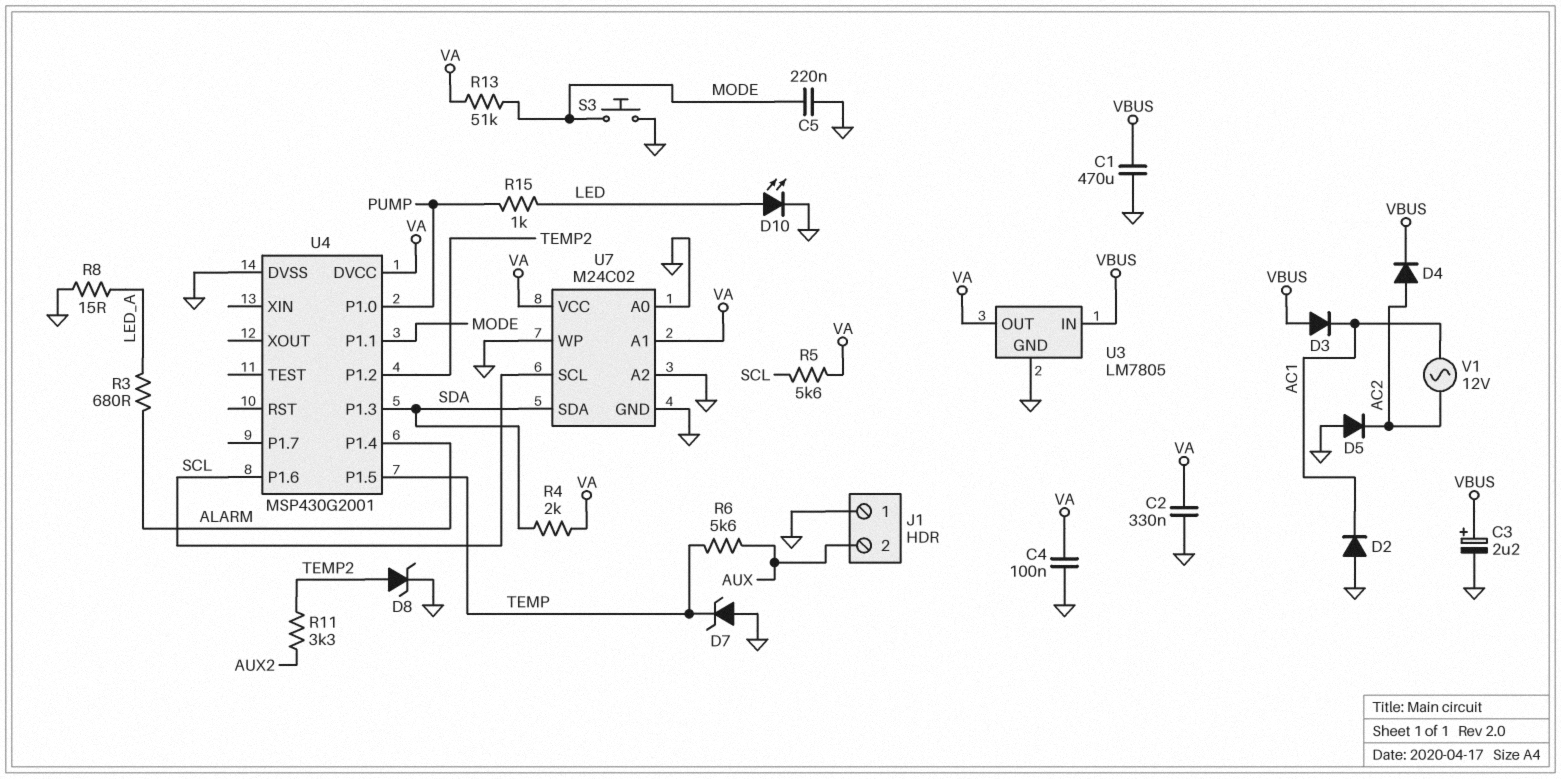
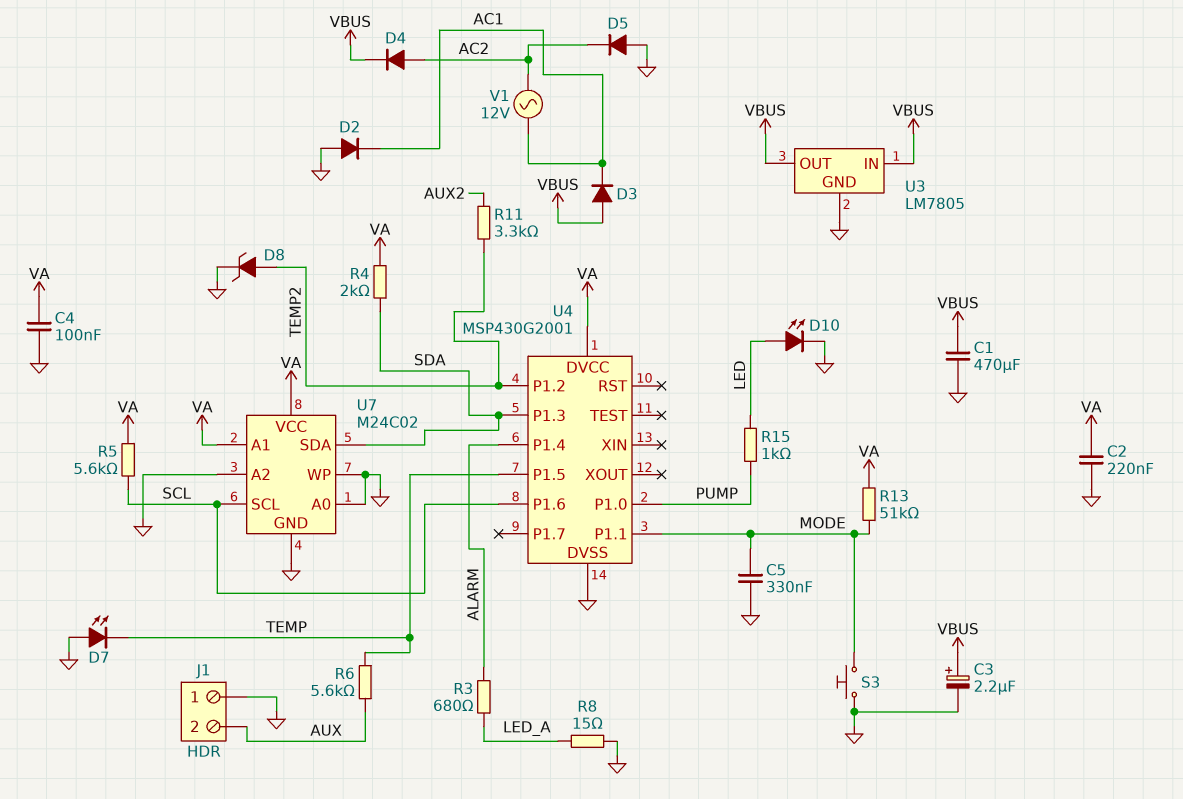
C2: 330nF (GND, VA) -> 220nF (GND, VA)
C5: 220nF (GND, MODE) -> 330nF (GND, MODE)
D7: zener (A GND, K TEMP) -> LED (A GND, K TEMP)
U3 pin OUT: VA -> VBUS

